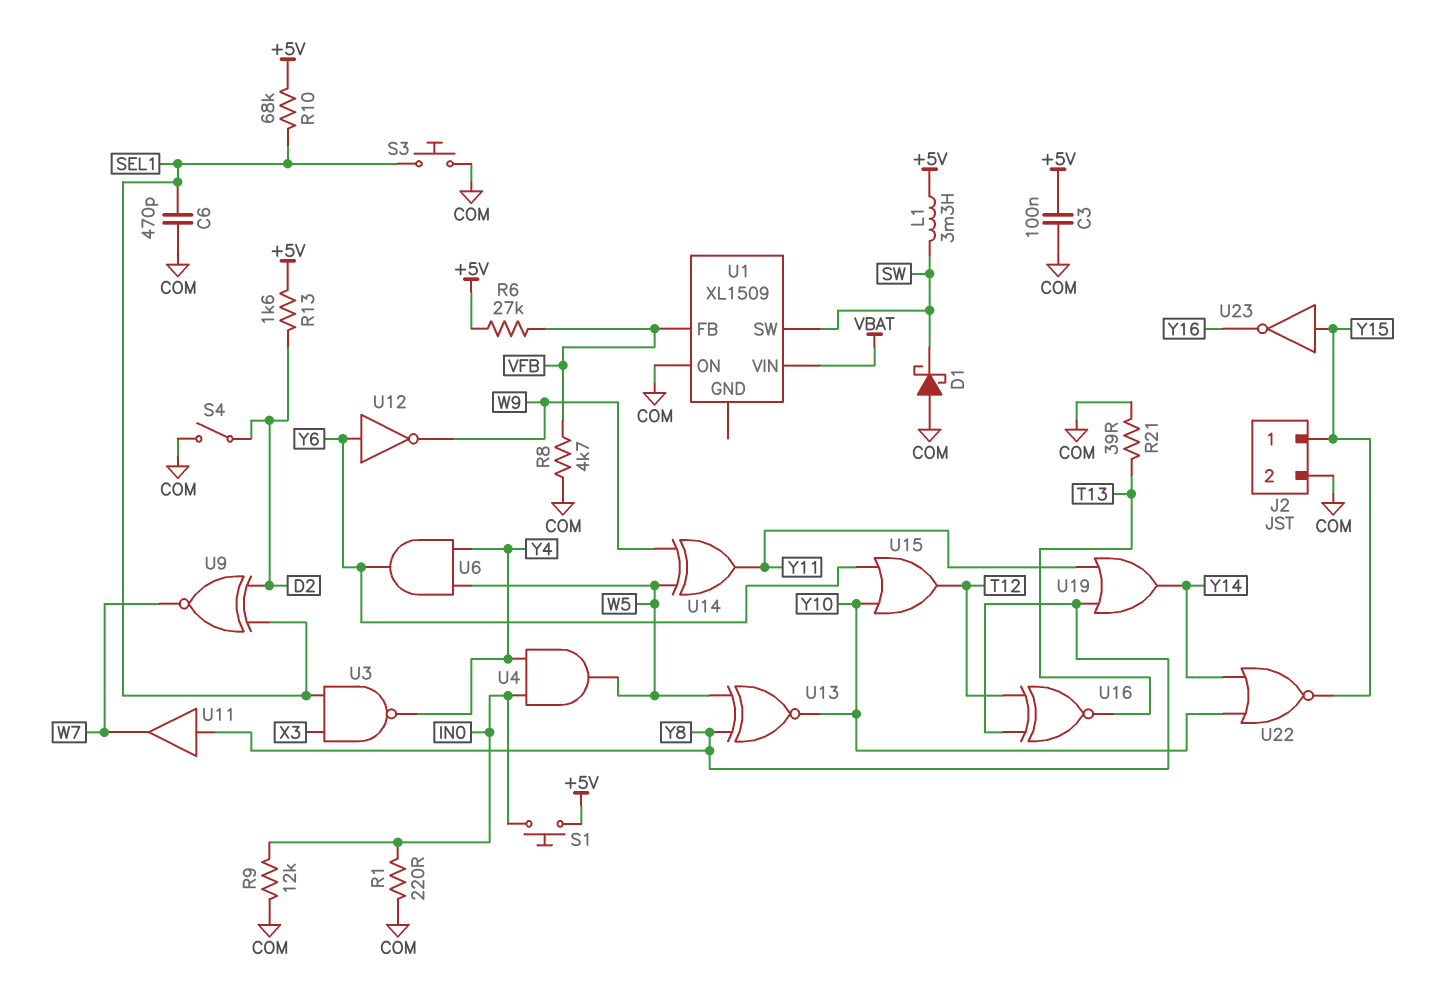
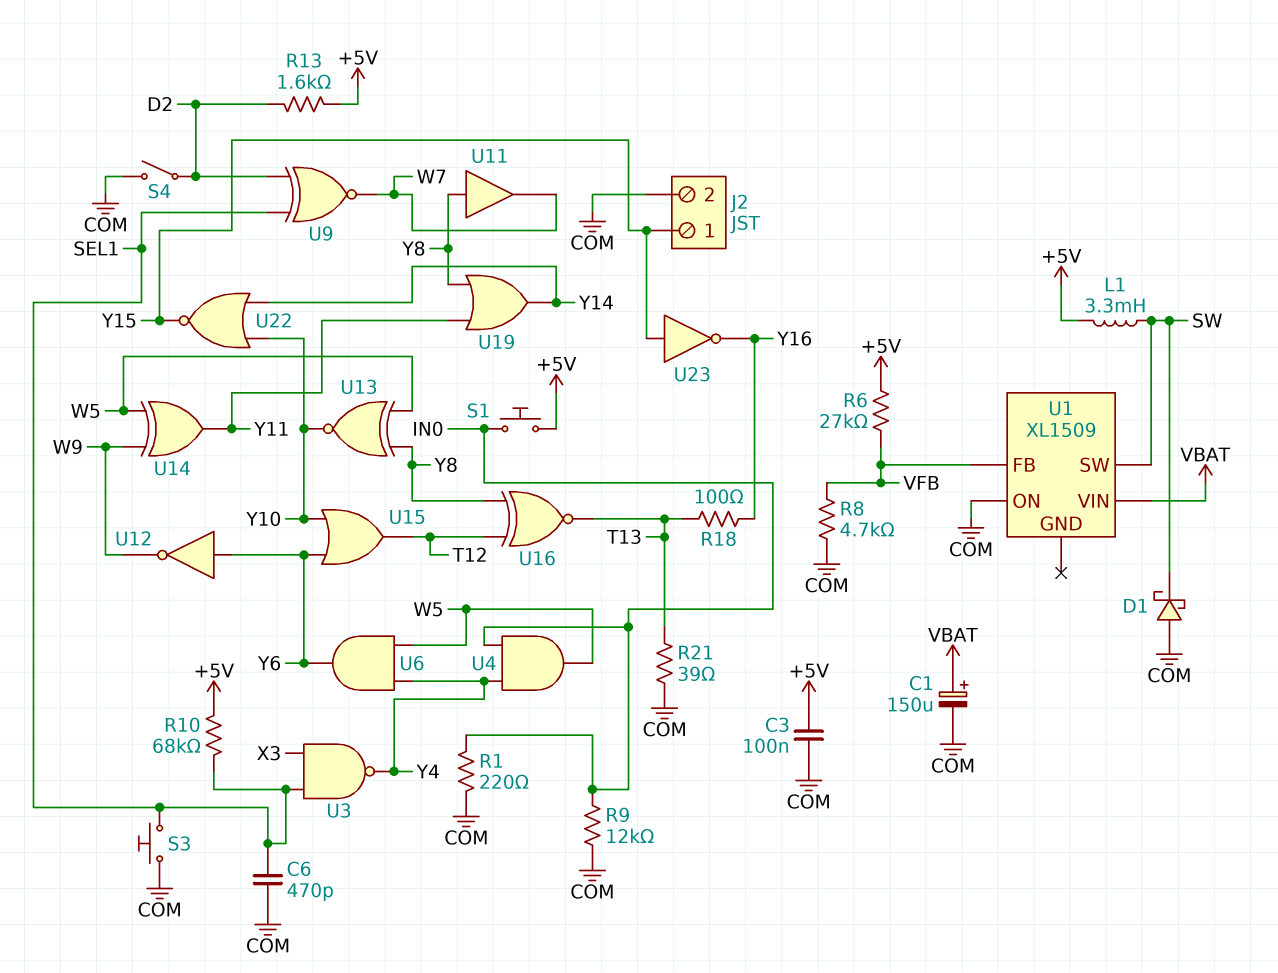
C1: none -> 150uF (plus VBAT, minus COM)
R18: none -> 100 (T13, Y16)

